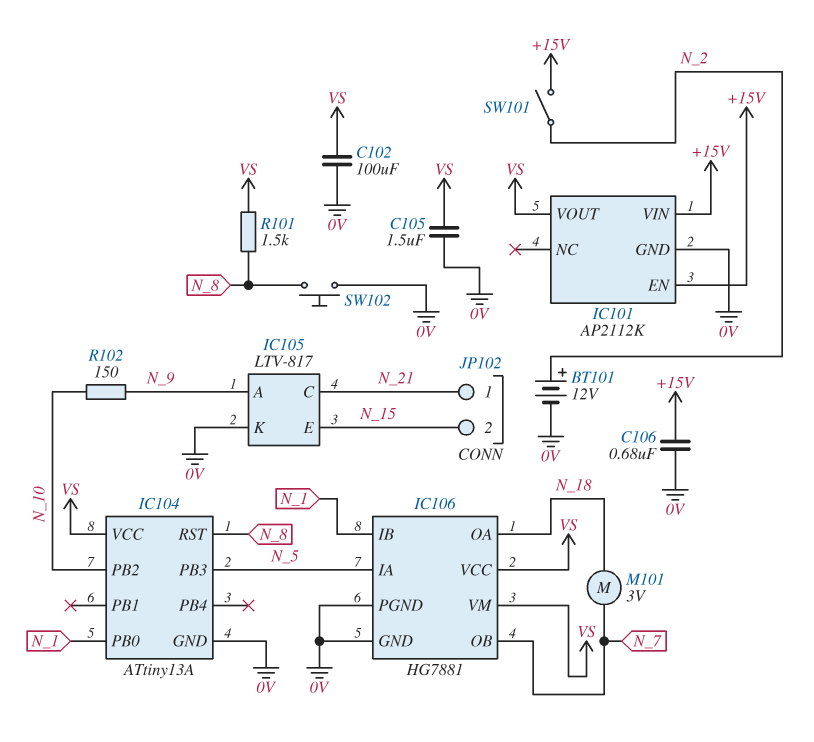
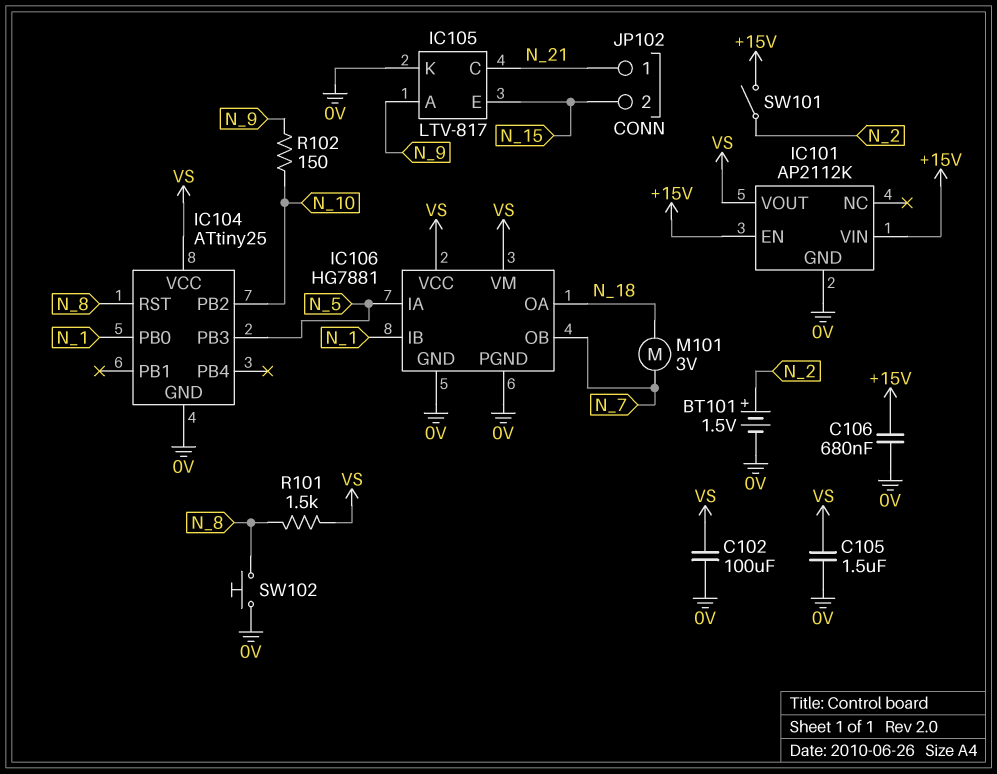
BT101: 12V (plus N_2, minus 0V) -> 1.5V (plus N_2, minus 0V)
IC104: ATtiny13A -> ATtiny25

